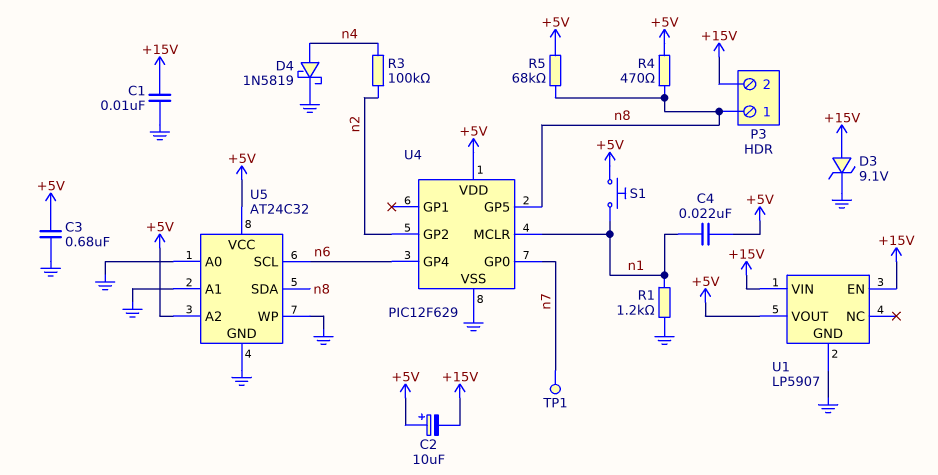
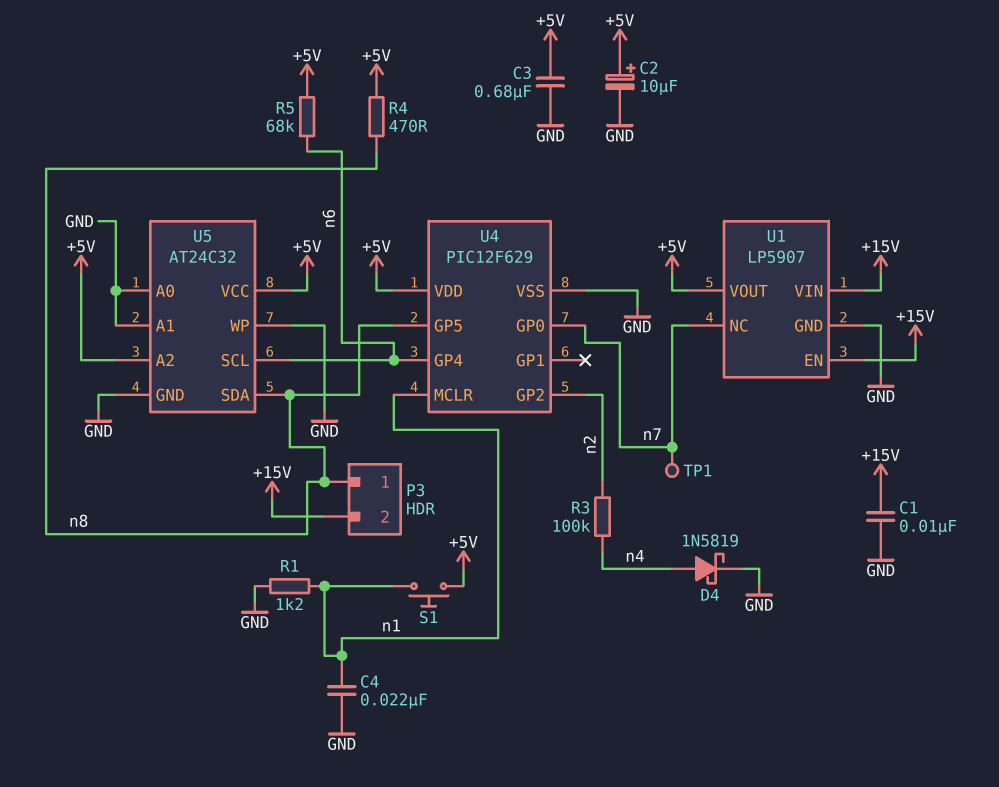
C2: 10uF (plus +5V, minus +15V) -> 10uF (plus +5V, minus GND)
C4: 22nF (+5V, n1) -> 22nF (GND, n1)
D3: zener 9.1V (A +15V, K GND) -> none
R5: 68k (+5V, n8) -> 68k (+5V, n6)
U1 pin NC: none -> n7

